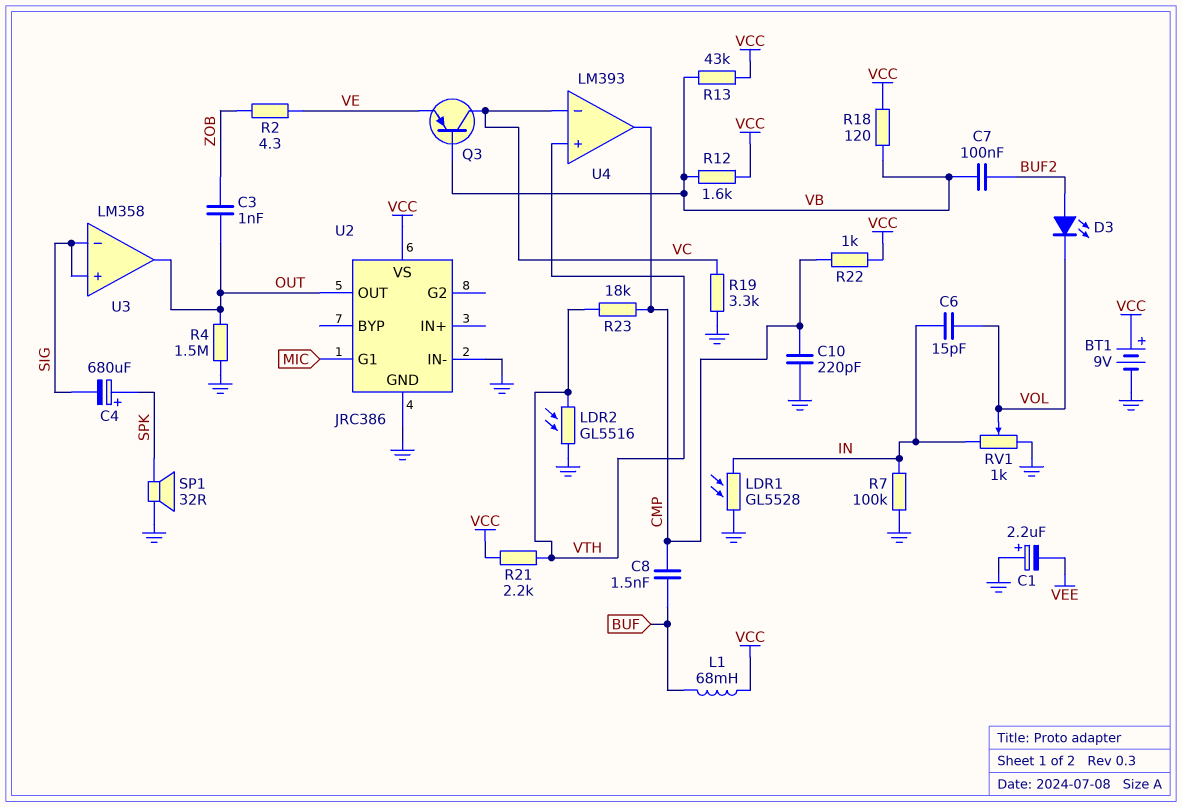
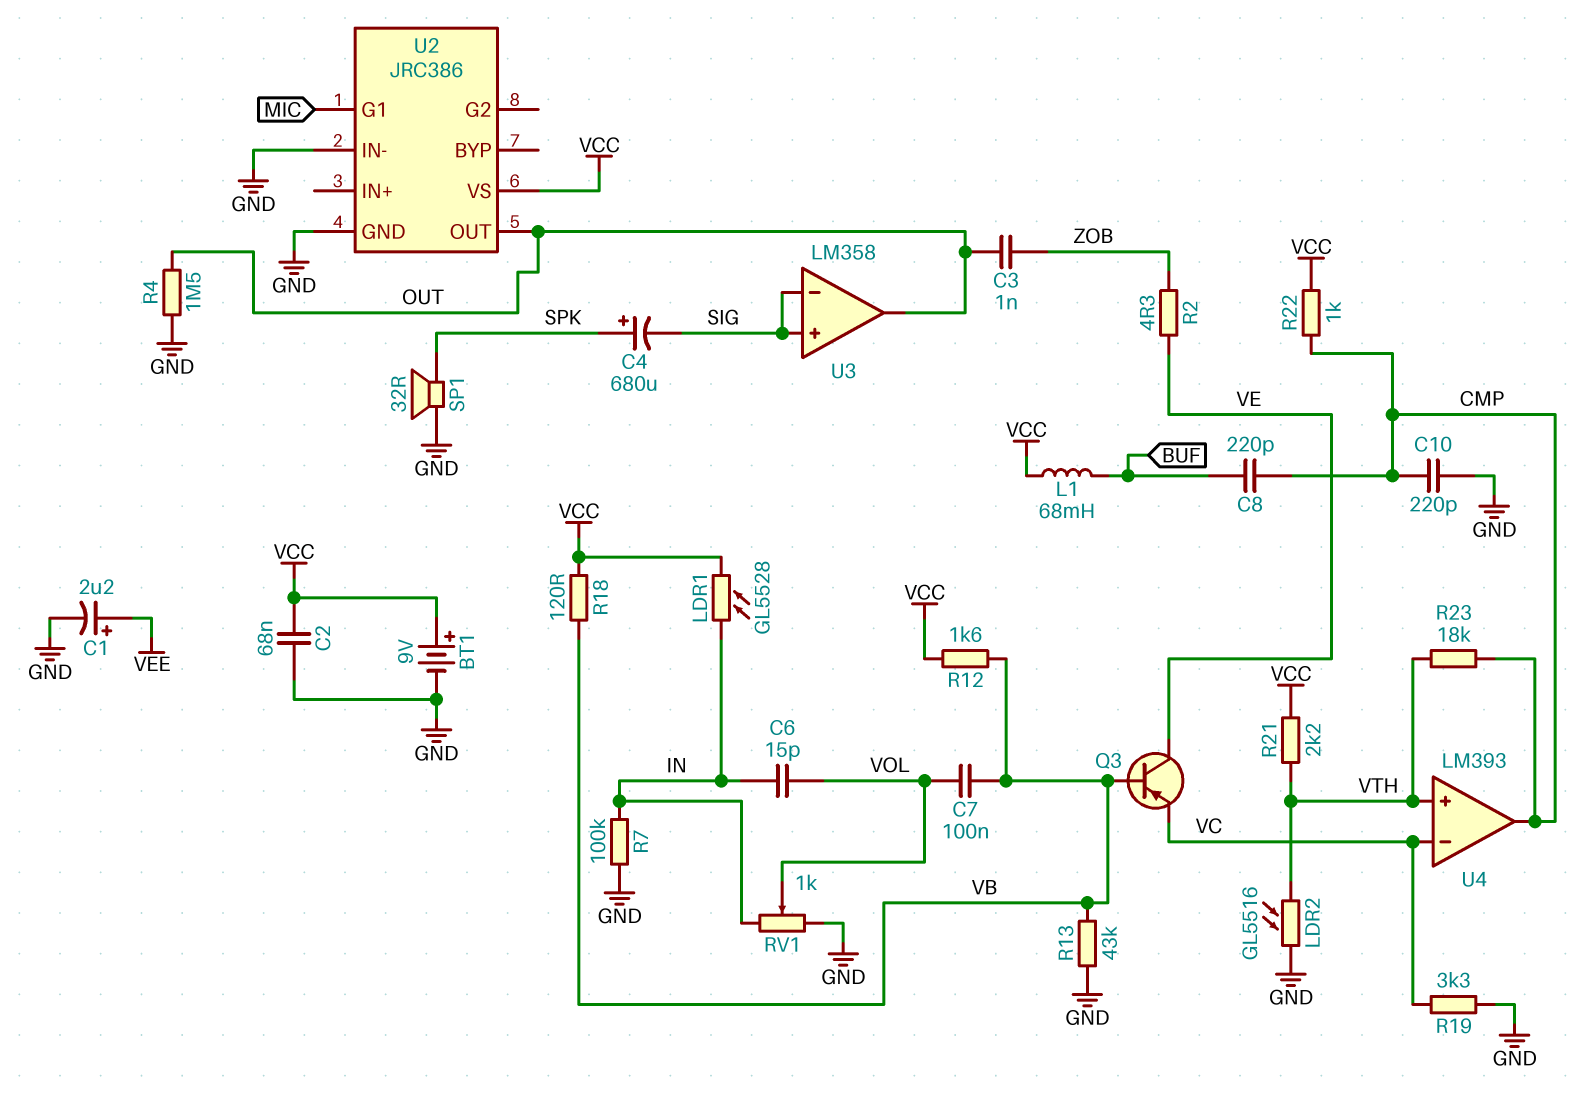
C1: 2.2uF (plus GND, minus VEE) -> 2.2uF (plus VEE, minus GND)
C2: none -> 68nF (GND, VCC)
C7: 100nF (BUF2, VB) -> 100nF (VB, VOL)
C8: 1.5nF (BUF, CMP) -> 220pF (BUF, CMP)
D3: LED (A BUF2, K VOL) -> none
LDR1: GL5528 (GND, IN) -> GL5528 (IN, VCC)
Q3: PNP (B VB, C VC, E VE) -> PNP (B VB, C VE, E VC)
R13: 43k (VB, VCC) -> 43k (GND, VB)

